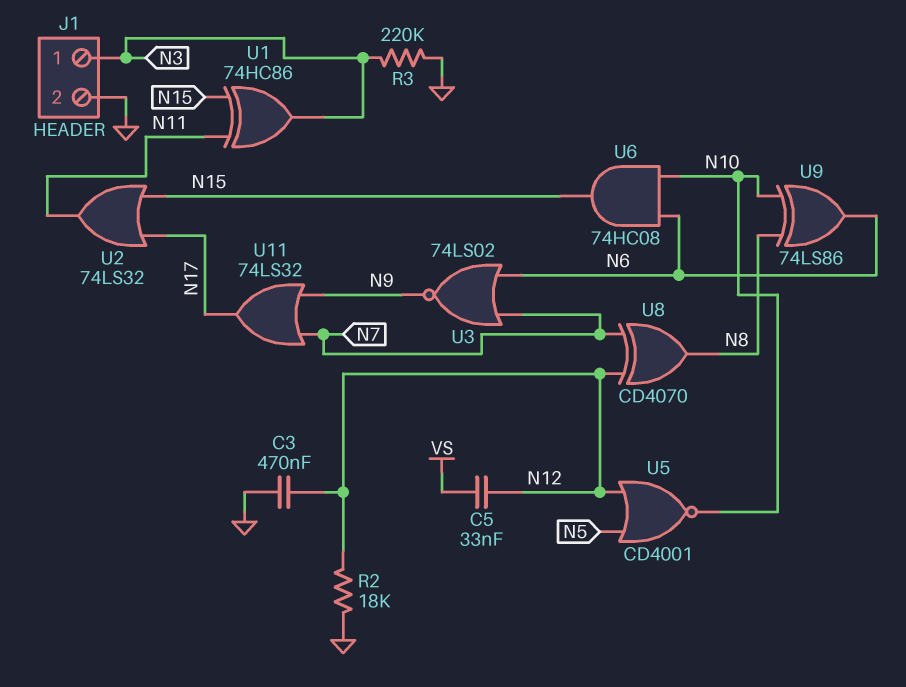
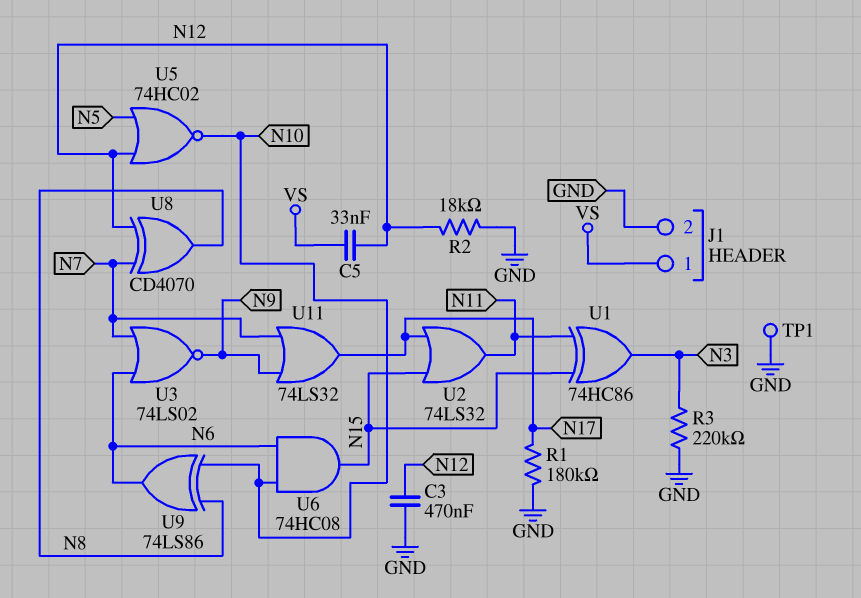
J1 pin 1: N3 -> VS
R1: none -> 180k (GND, N17)
TP1: none -> test point (GND)
U5: NOR CD4001 (in N5, in N12, out N10) -> NOR 74HC02 (in N5, in N12, out N10)

